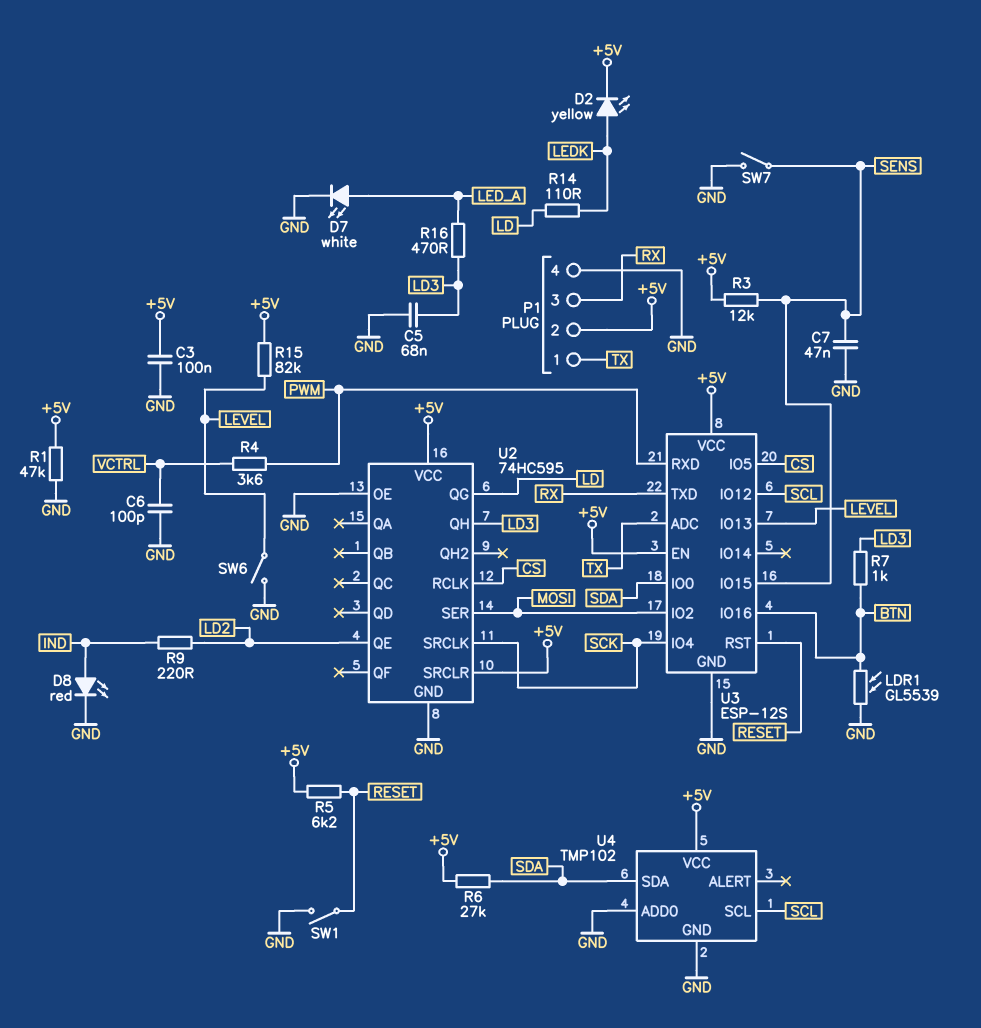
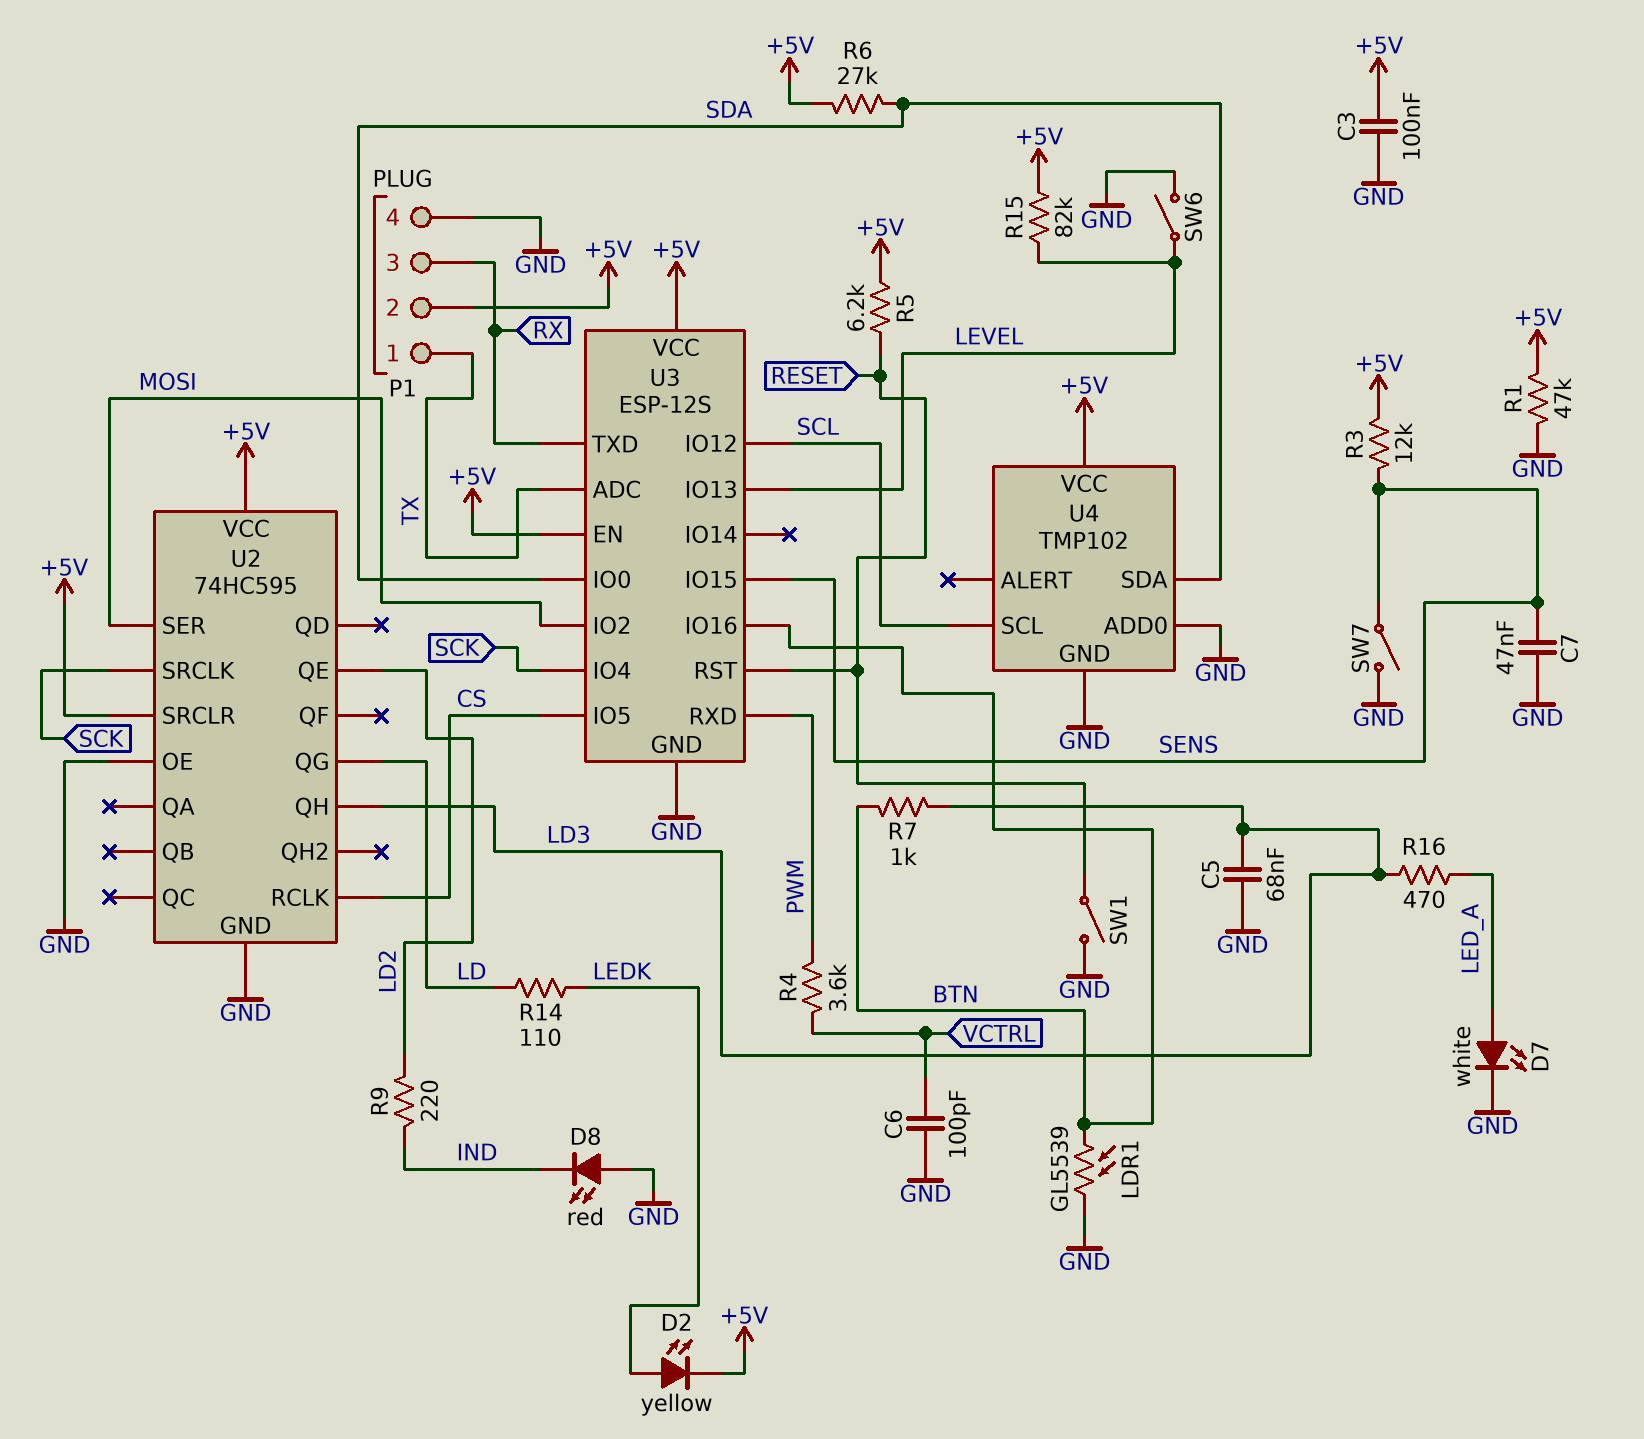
D8: LED red (A IND, K GND) -> LED red (A GND, K IND)

